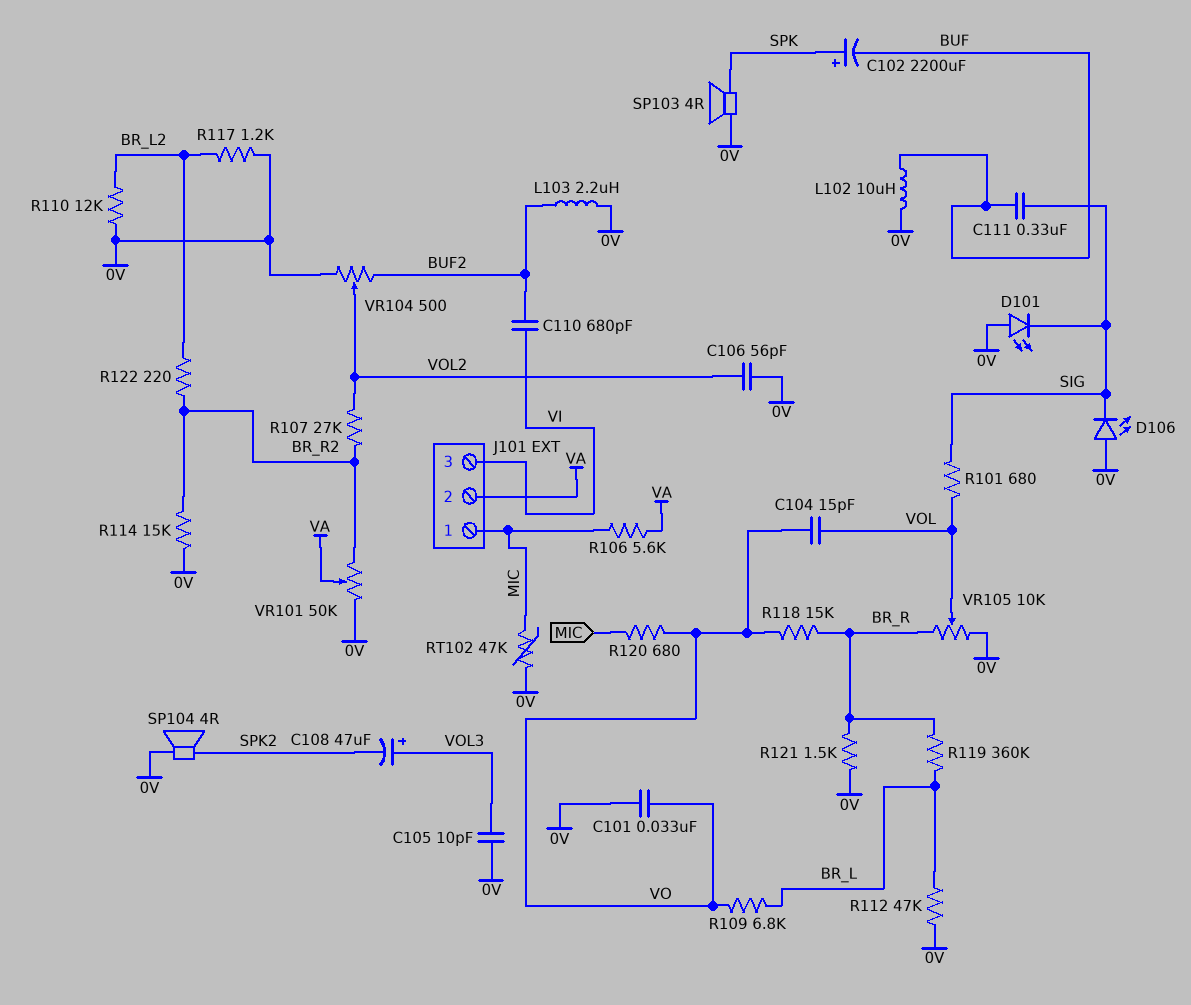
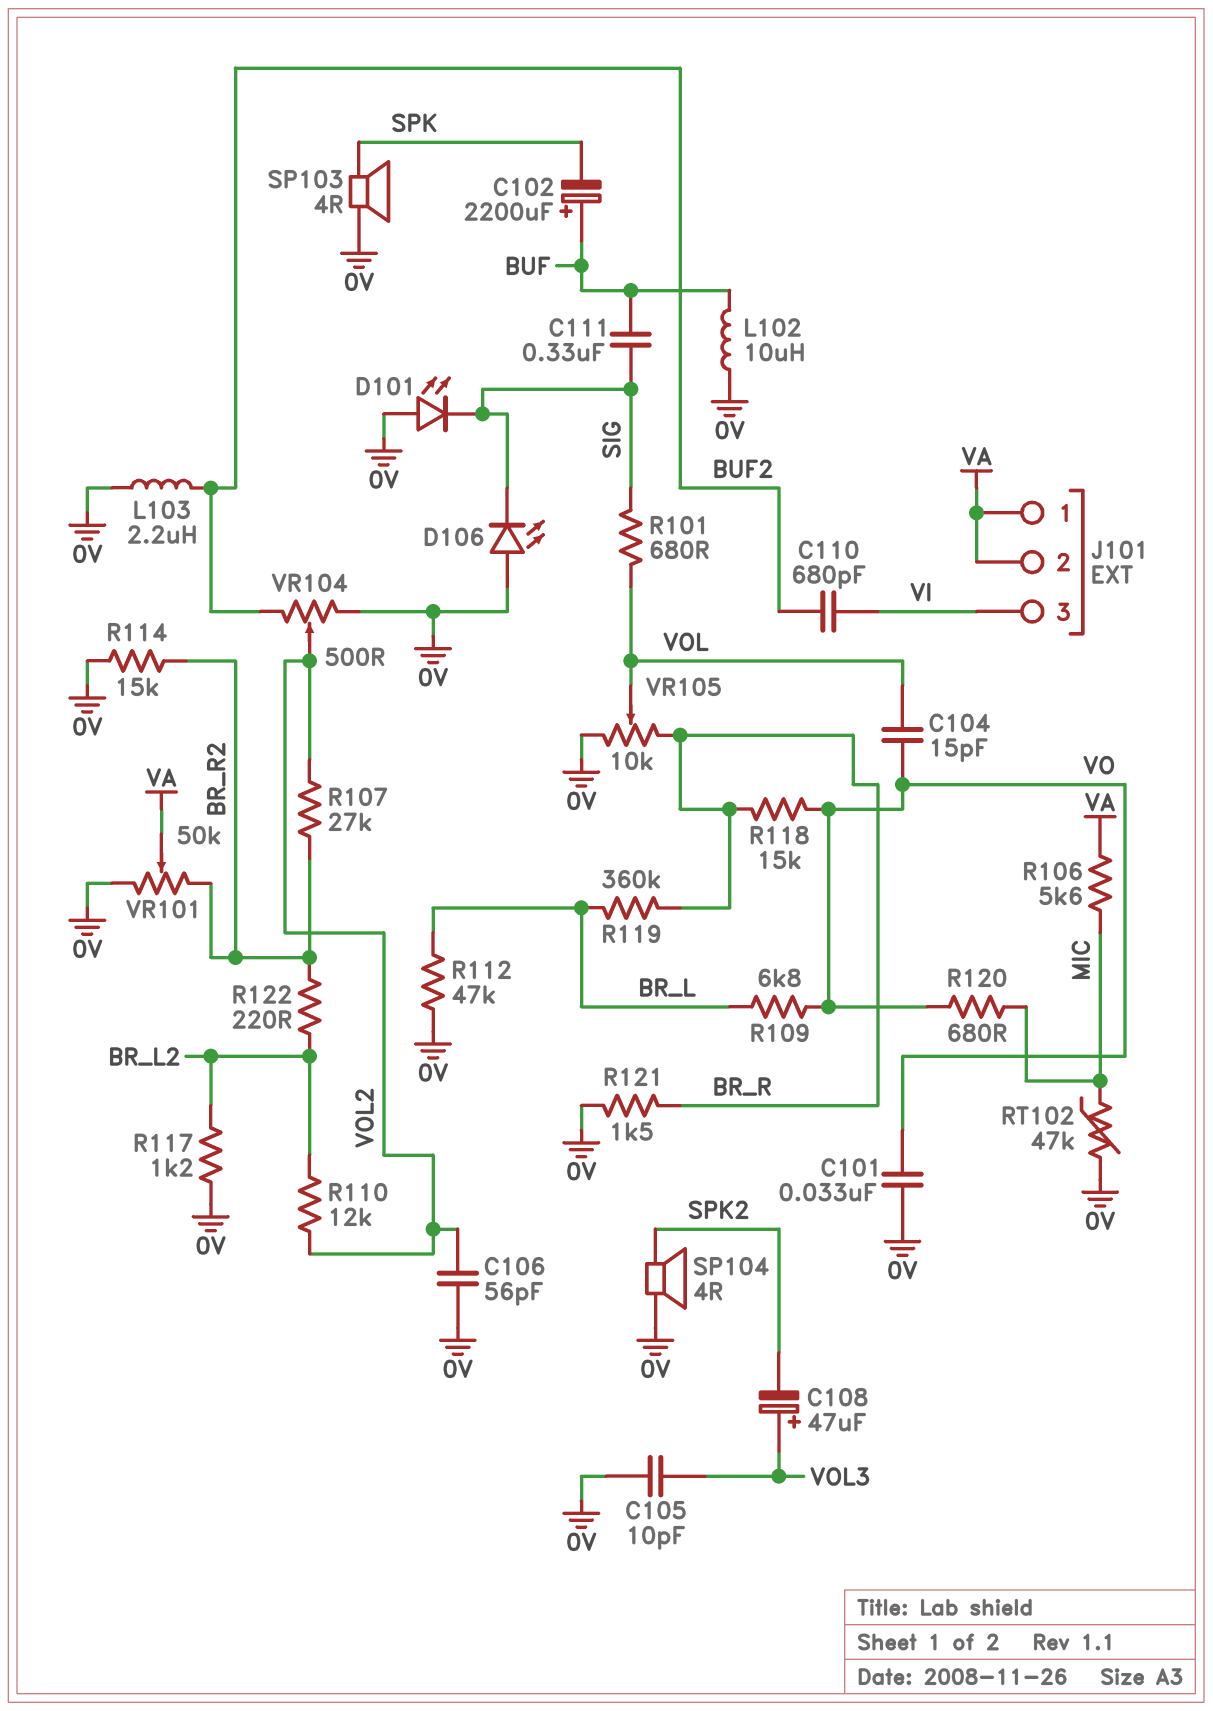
C102: 2200uF (plus SPK, minus BUF) -> 2200uF (plus BUF, minus SPK)
J101 pin 1: MIC -> VA
R110: 12k (0V, BR_L2) -> 12k (BR_L2, VOL2)

